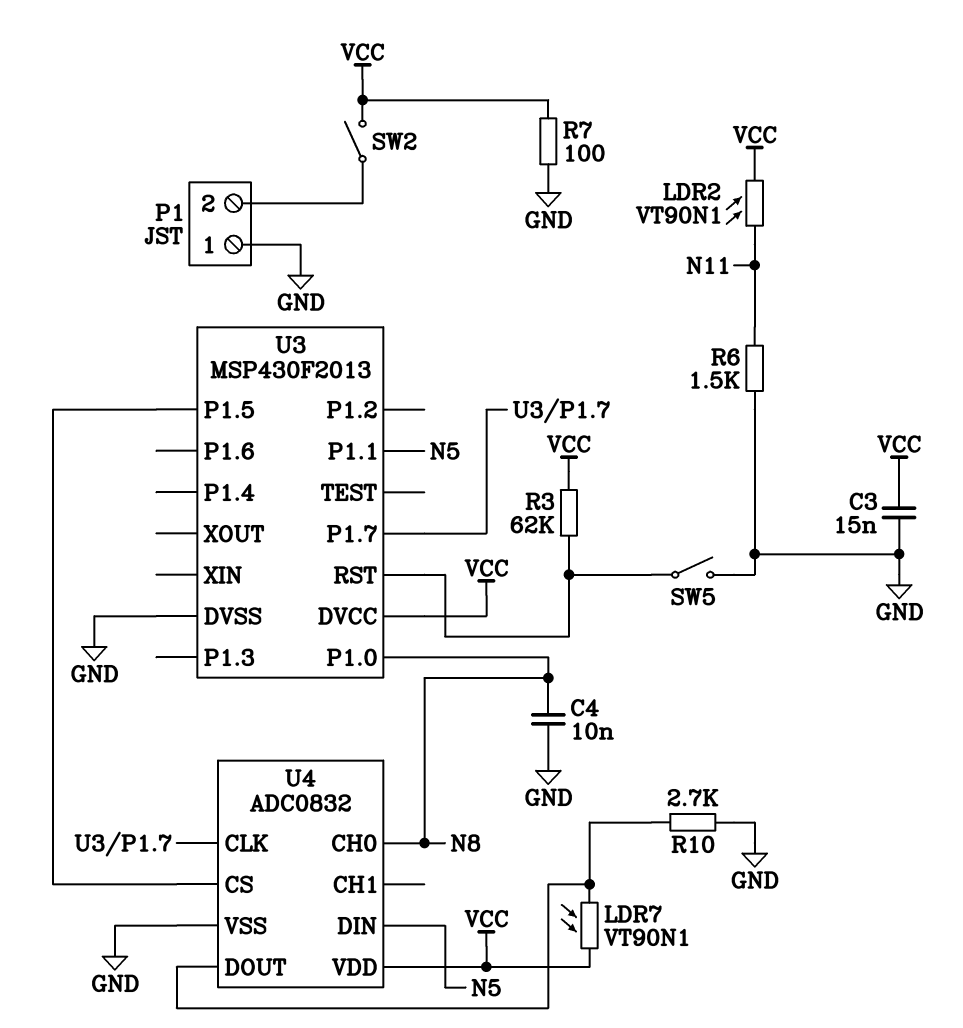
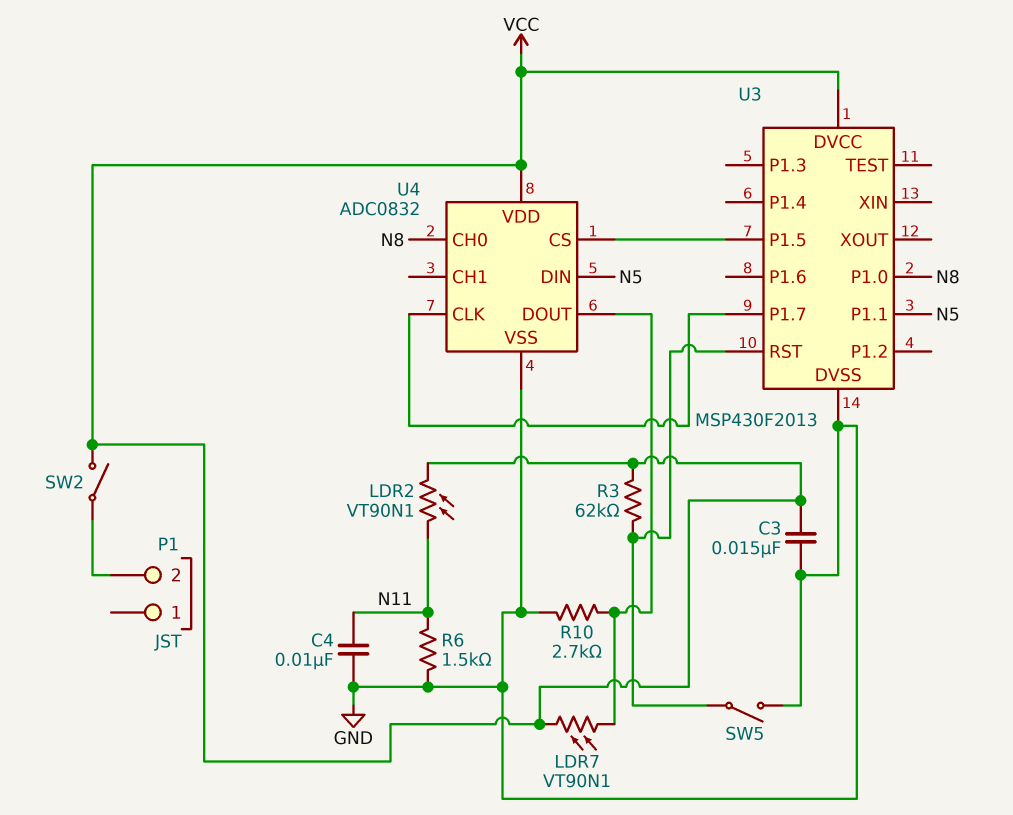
C4: 10nF (GND, N8) -> 10nF (GND, N11)
P1 pin 1: GND -> none
R7: 100 (GND, VCC) -> none

